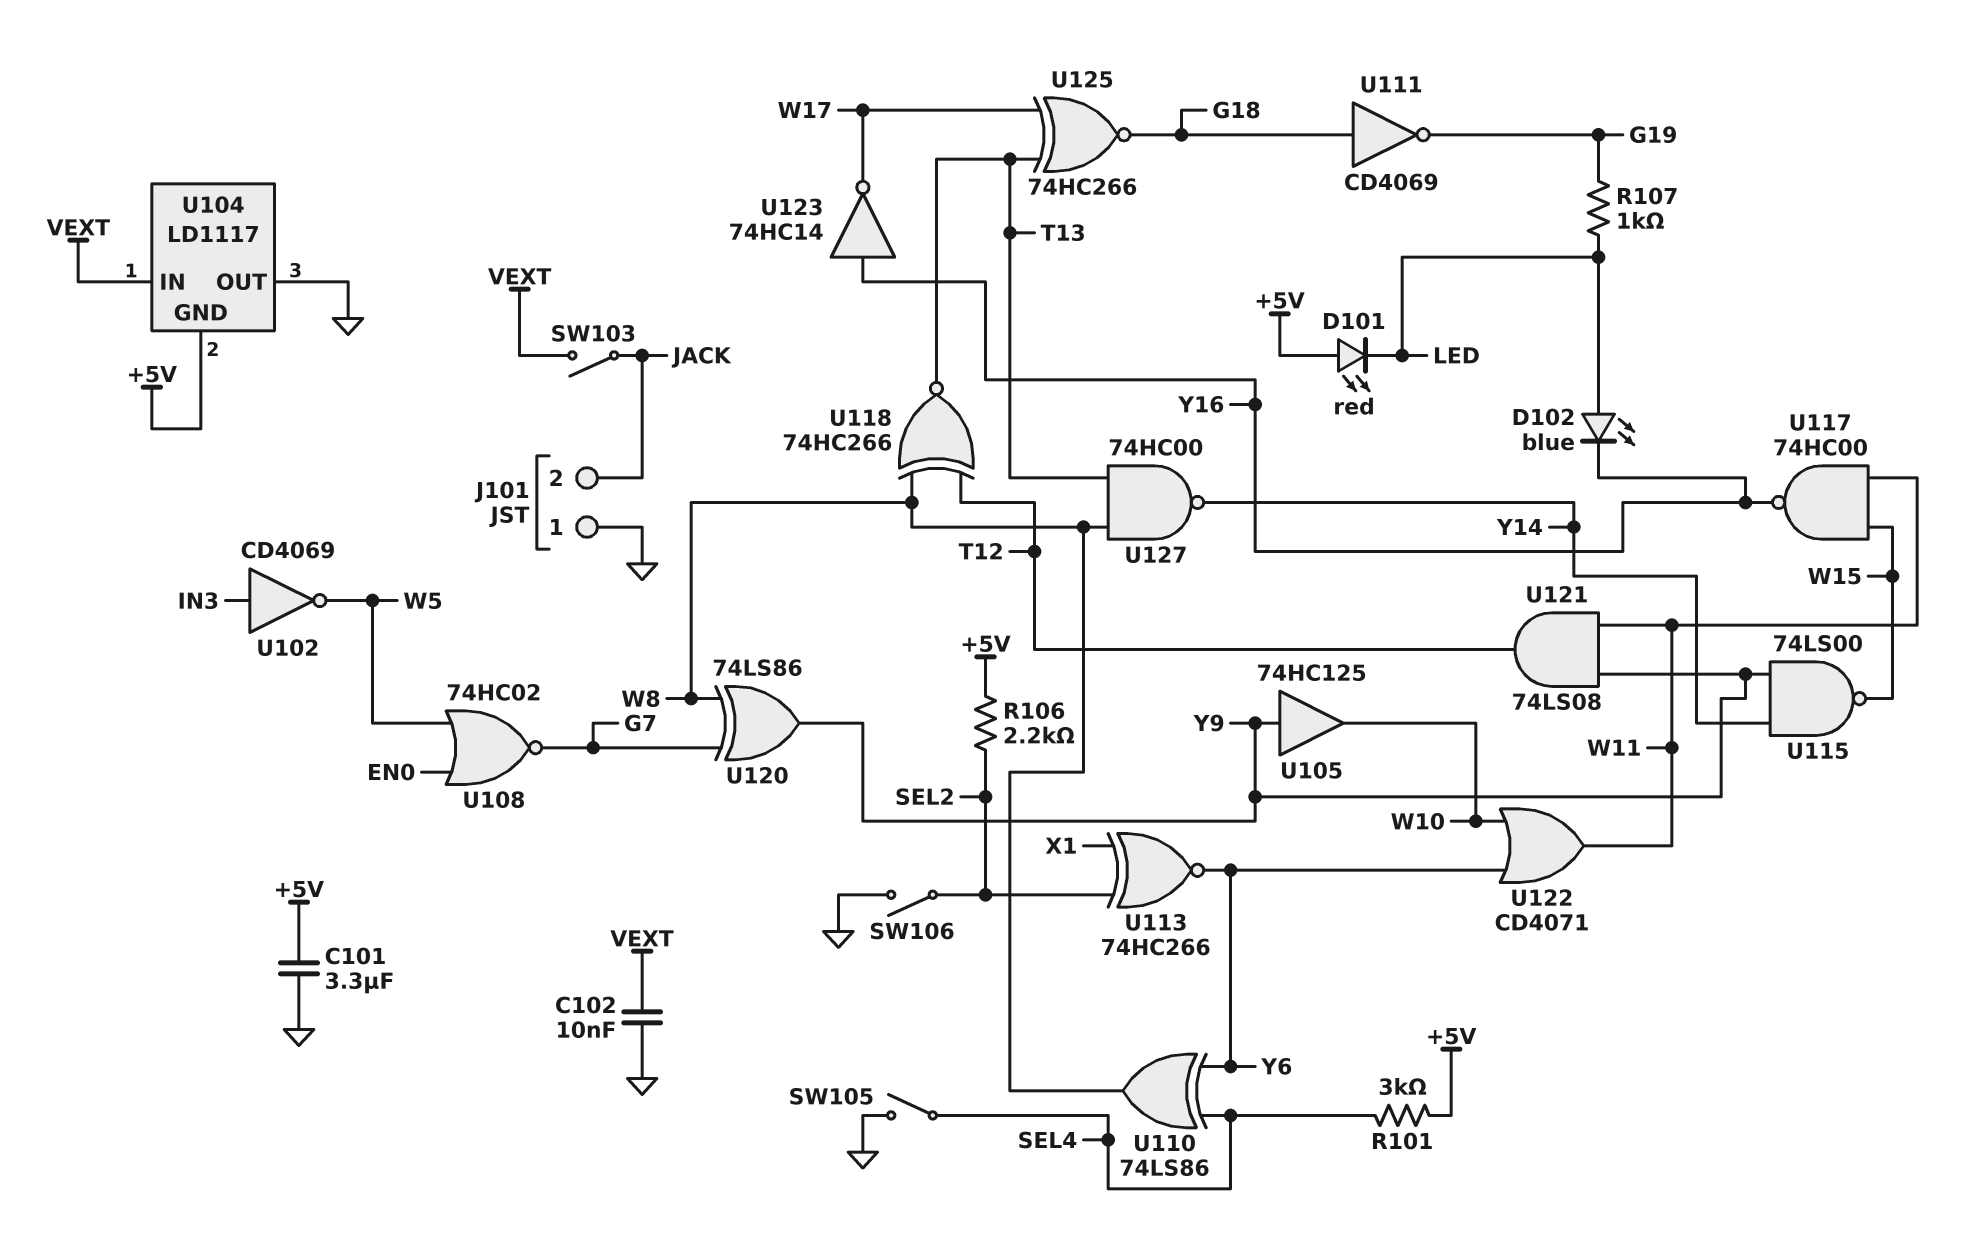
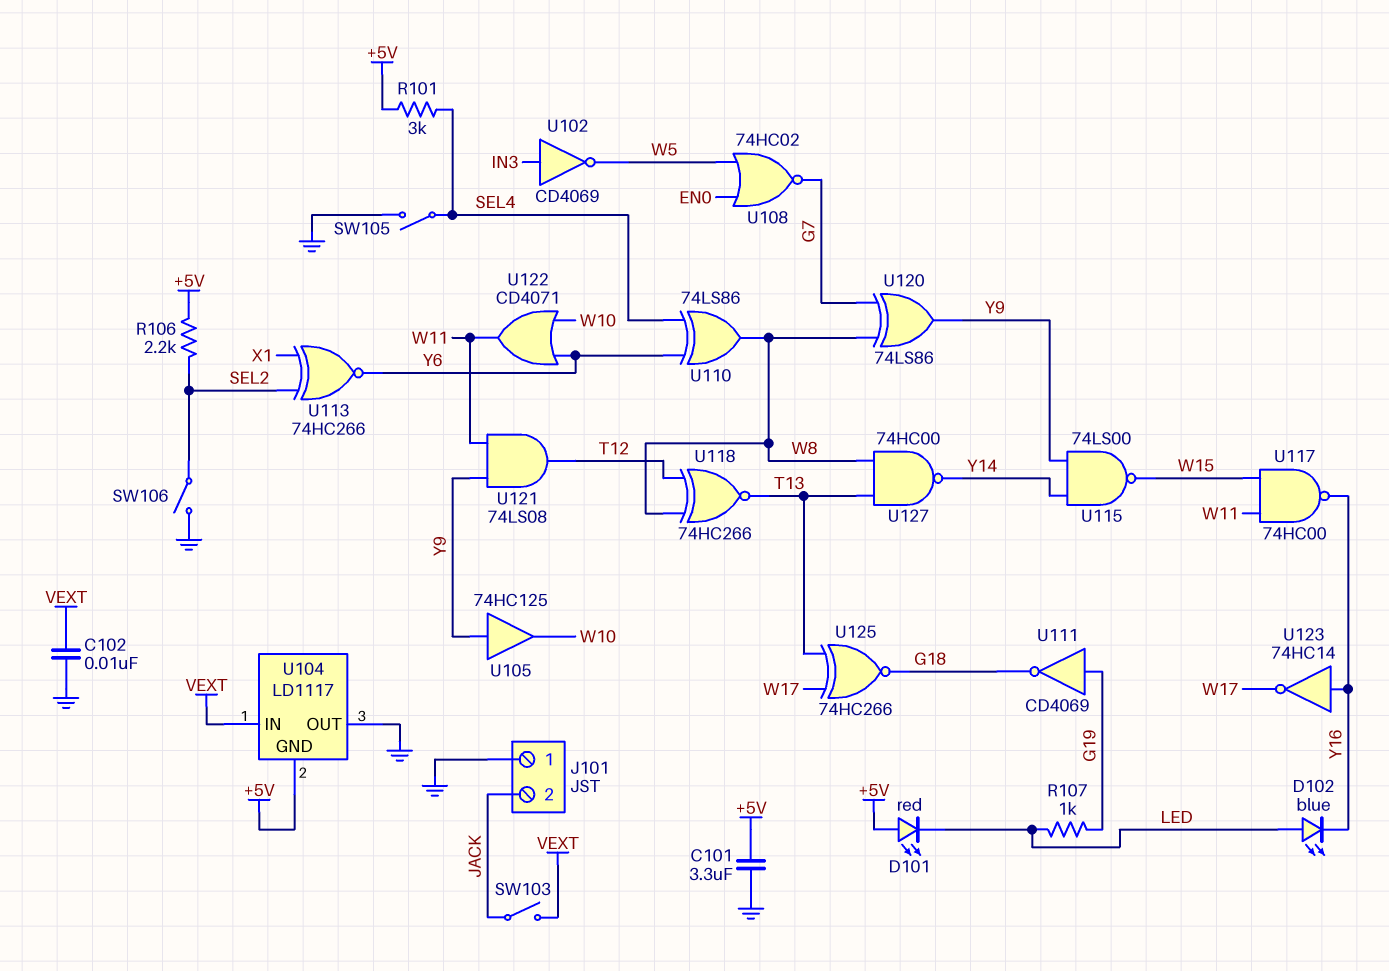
U111: NOT CD4069 (in G18, out G19) -> NOT CD4069 (in G19, out G18)

